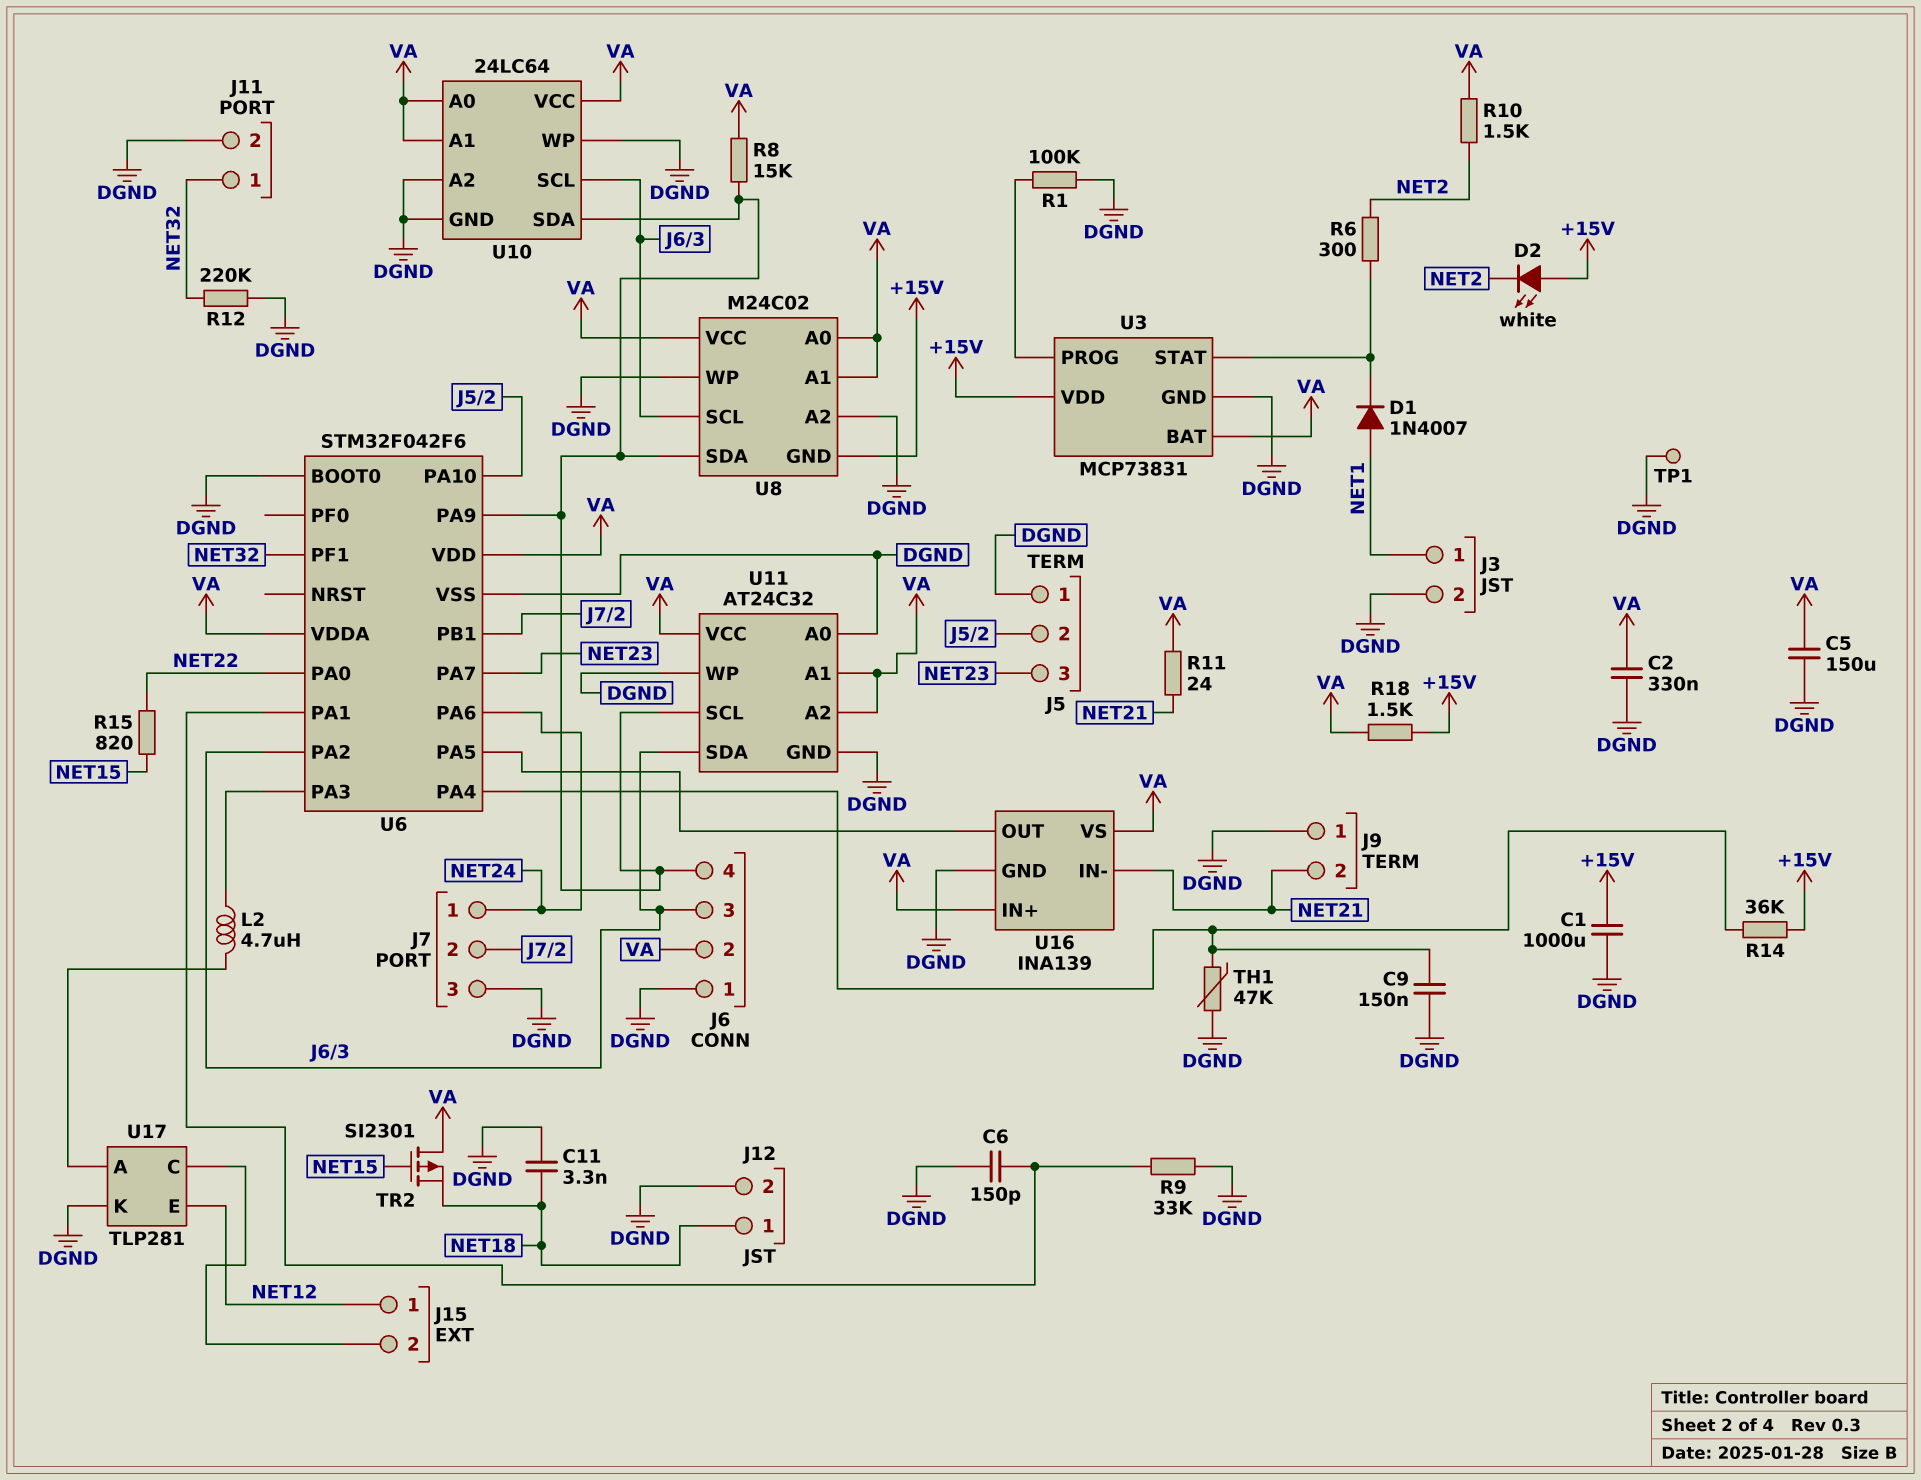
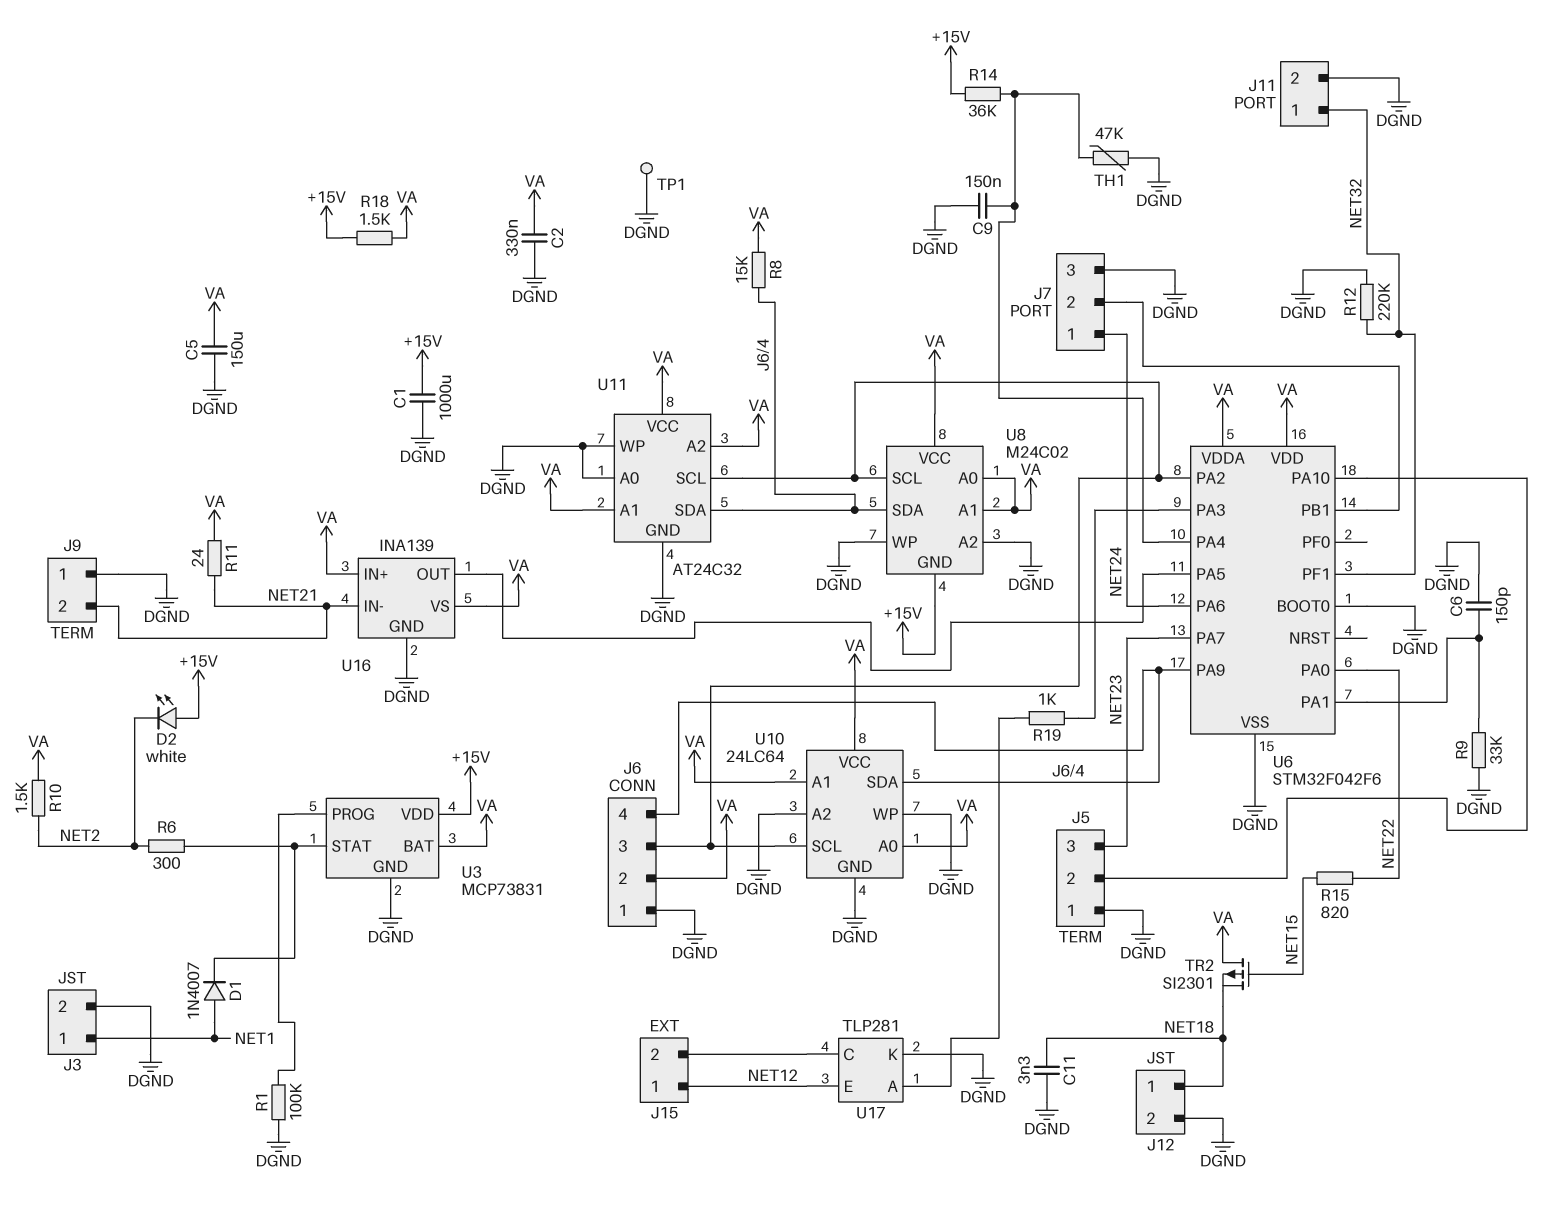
L2: 4.7uH (U6/PA3, U17/A) -> none
R19: none -> 1k (U6/PA3, U17/A)
U11 pin SCL: J6/4 -> J6/3
U11 pin SDA: J6/3 -> J6/4

